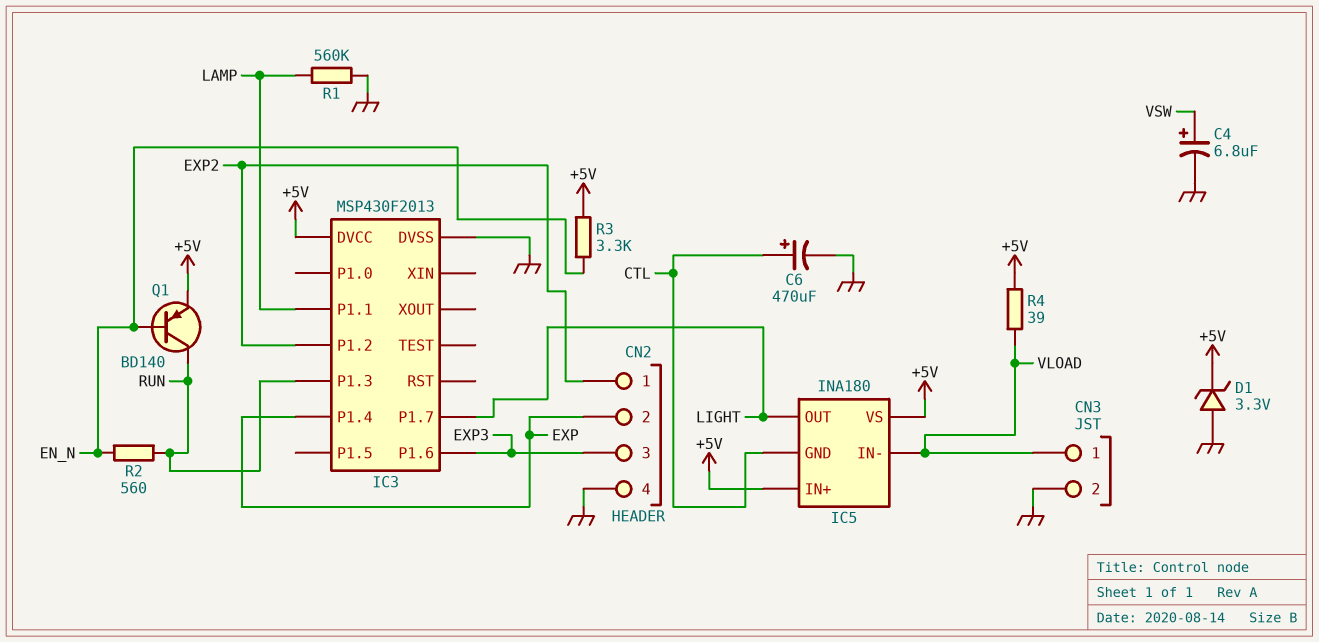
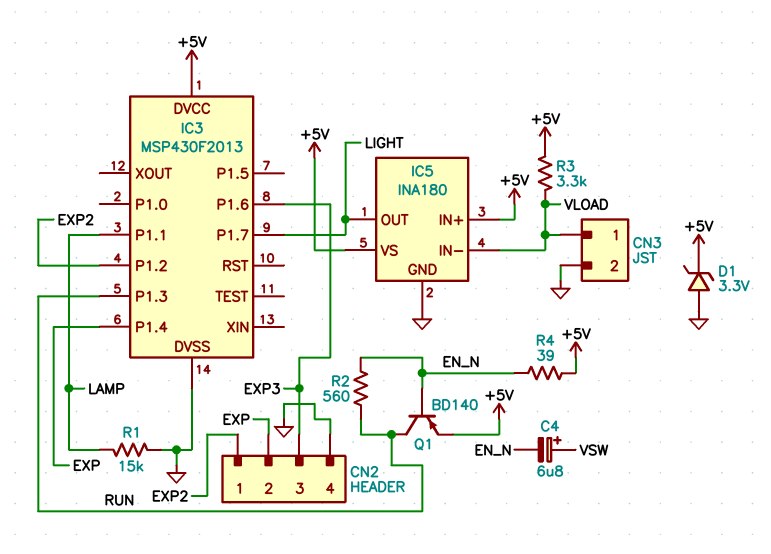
C4: 6.8uF (plus VSW, minus GND) -> 6.8uF (plus VSW, minus EN_N)
C6: 470uF (plus CTL, minus GND) -> none
IC5 pin GND: CTL -> GND
R1: 560k (GND, LAMP) -> 15k (GND, LAMP)
R3: 3.3k (+5V, EN_N) -> 3.3k (+5V, VLOAD)
R4: 39 (+5V, VLOAD) -> 39 (+5V, EN_N)

